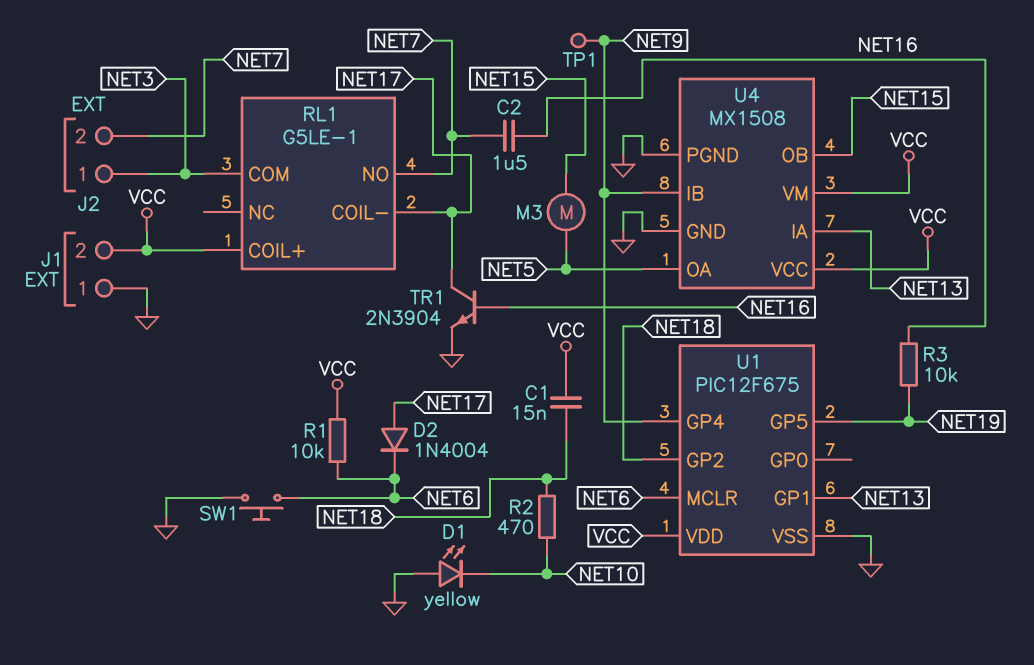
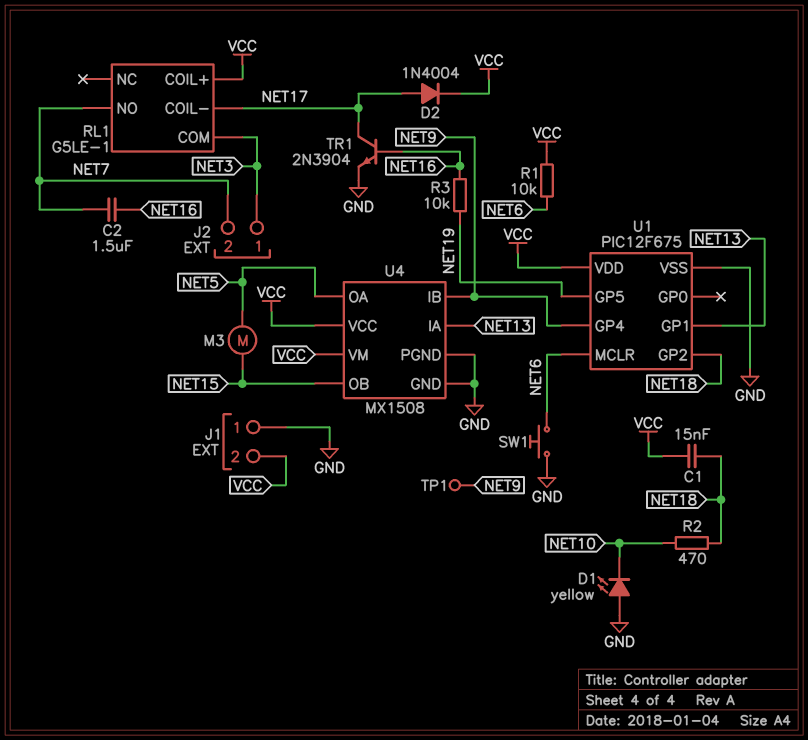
D2: diode 1N4004 (A NET17, K NET6) -> diode 1N4004 (A NET17, K VCC)

